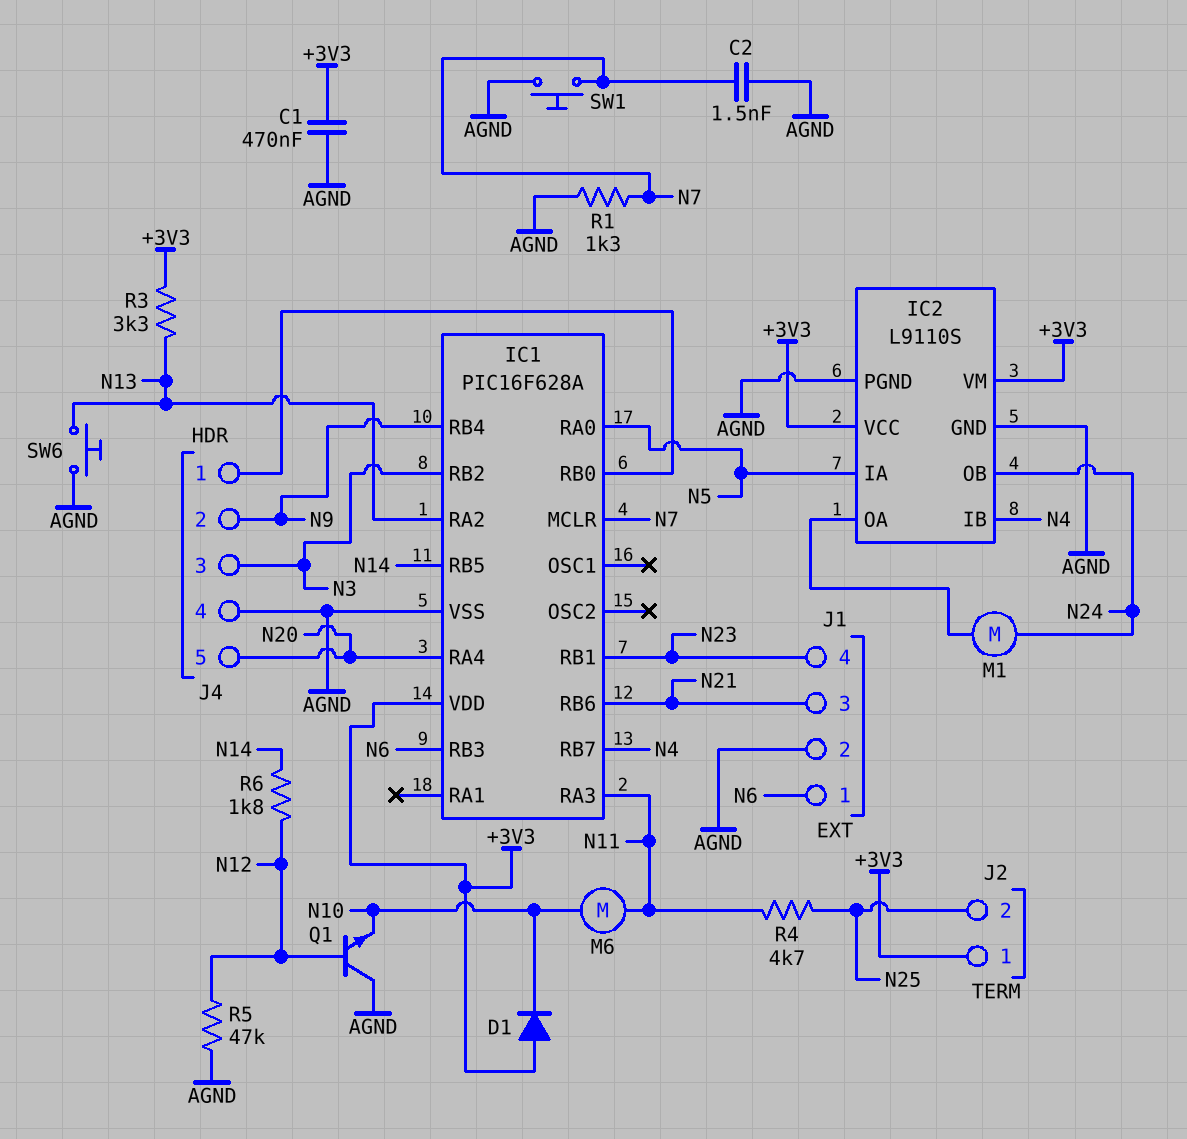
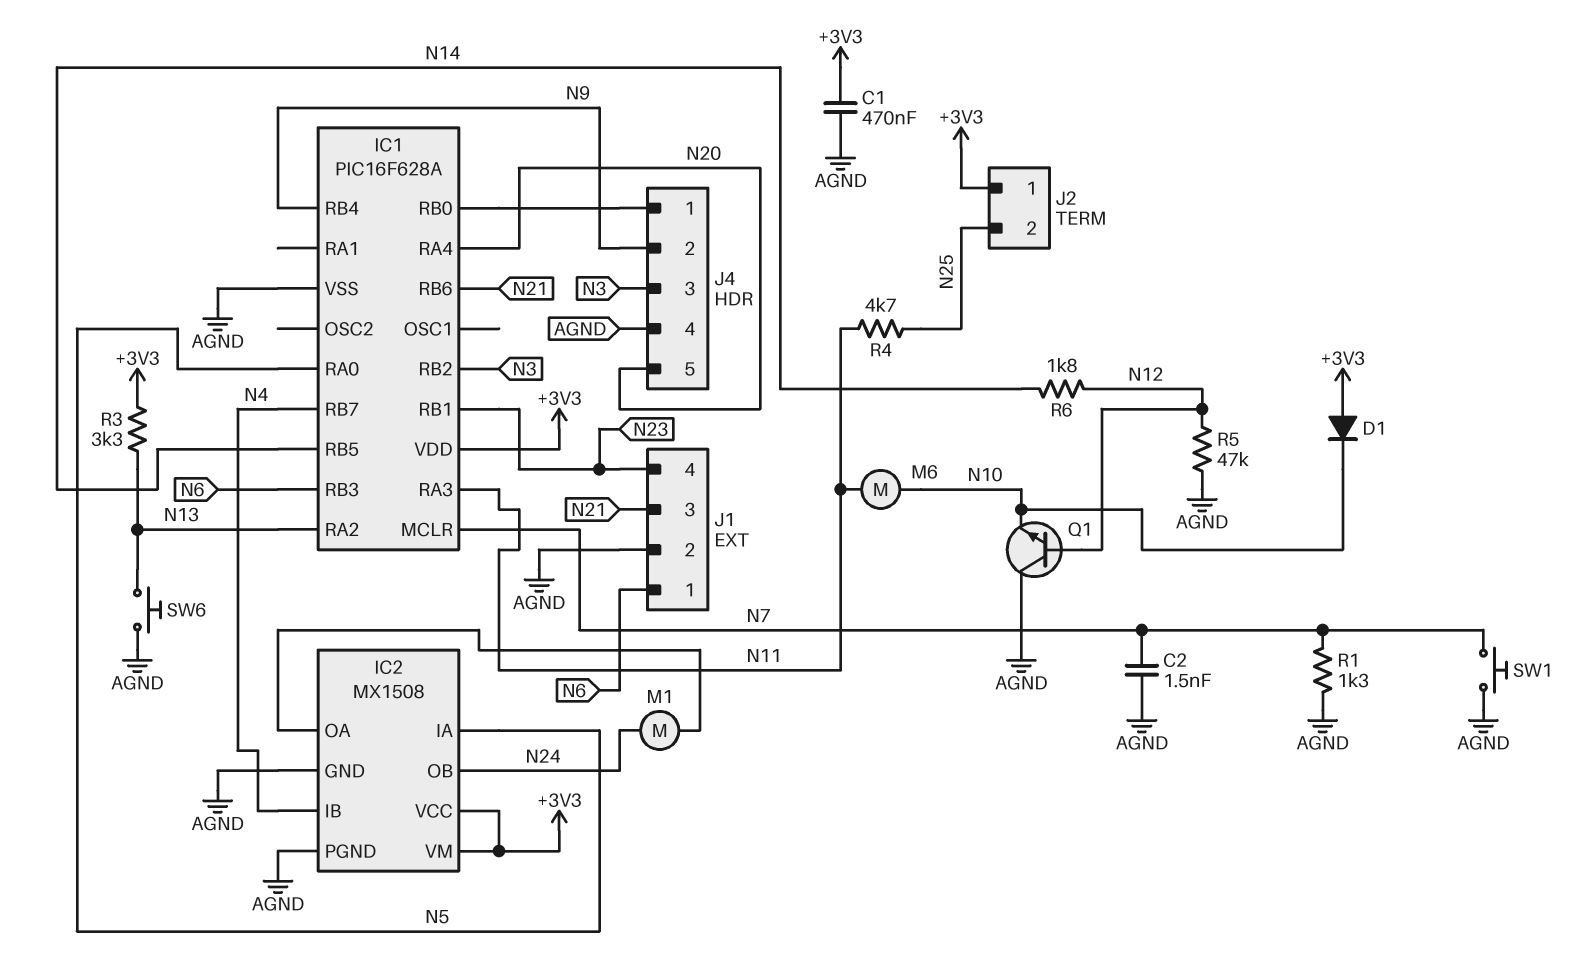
IC2: L9110S -> MX1508

